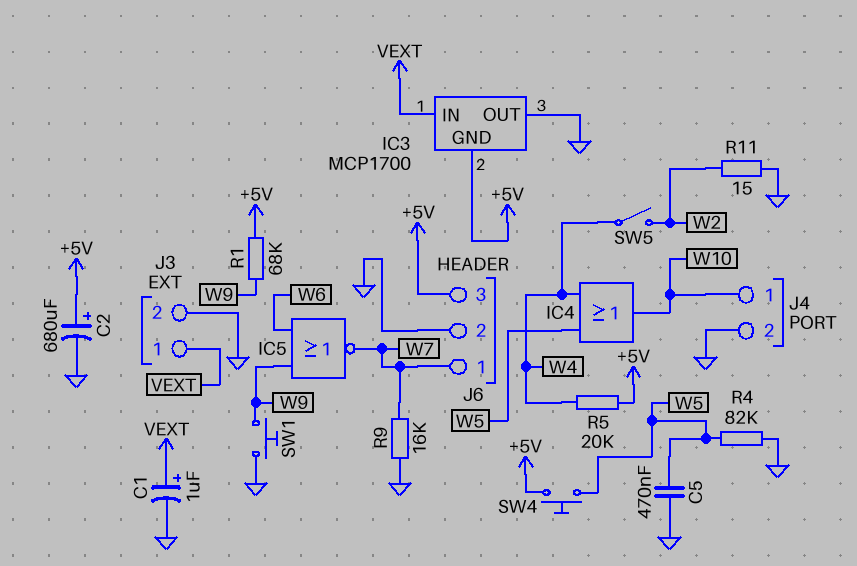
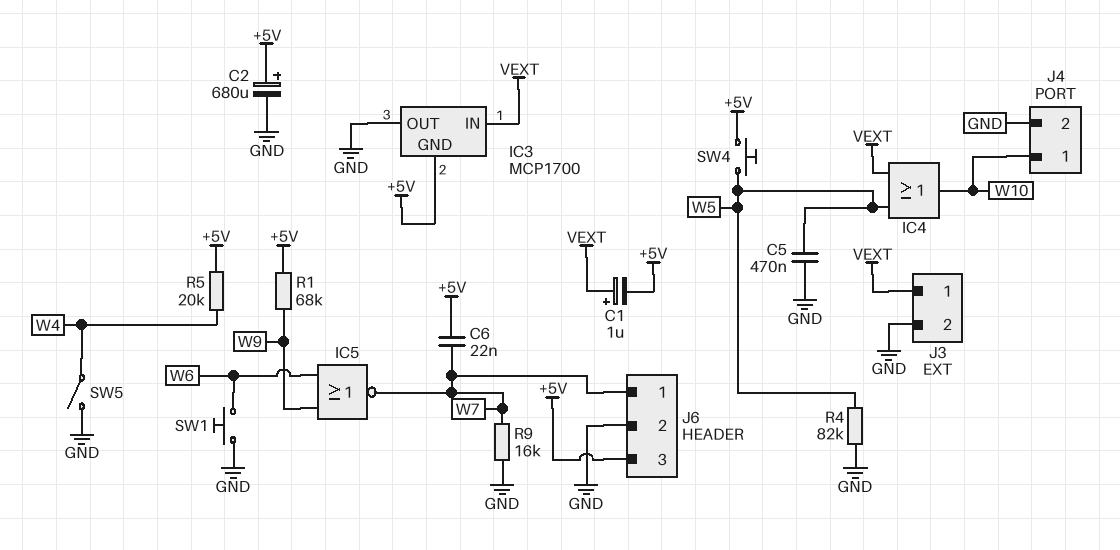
C1: 1uF (plus VEXT, minus GND) -> 1uF (plus VEXT, minus +5V)
C6: none -> 22nF (+5V, W7)
IC4: OR (in W4, in W5, out W10) -> OR (in VEXT, in W5, out W10)
R11: 15 (GND, W2) -> none
SW1: button (GND, W9) -> button (GND, W6)
SW5: switch (W2, W4) -> switch (GND, W4)

